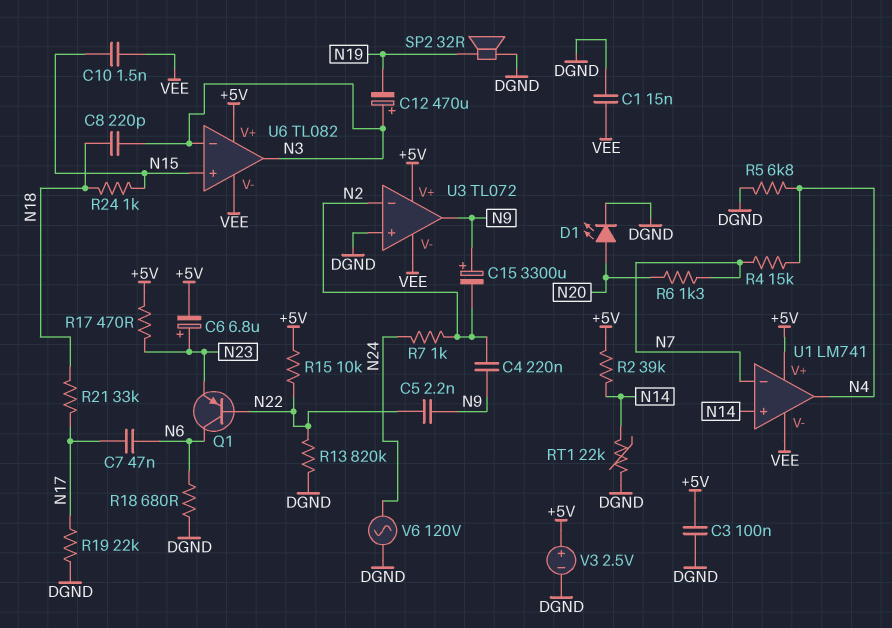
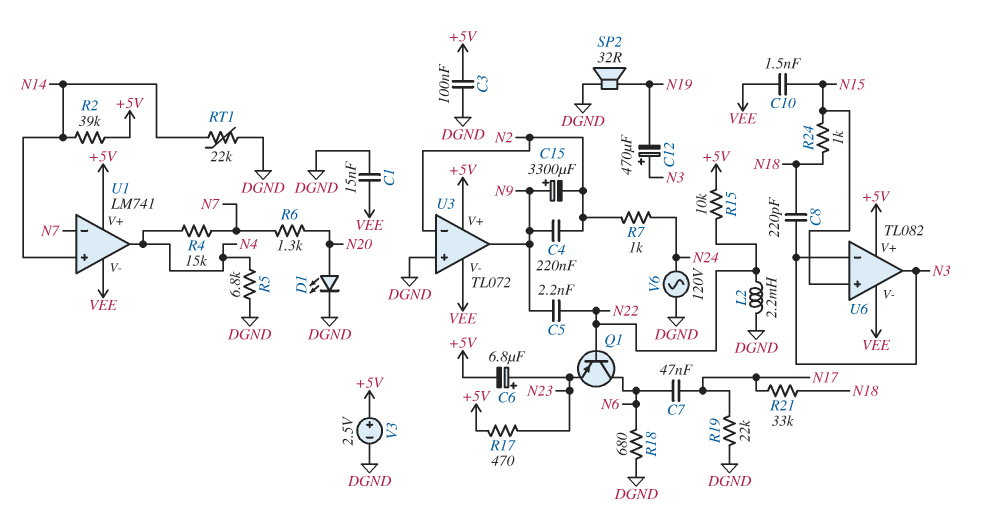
L2: none -> 2.2mH (DGND, N22)
R13: 820k (DGND, N22) -> none

